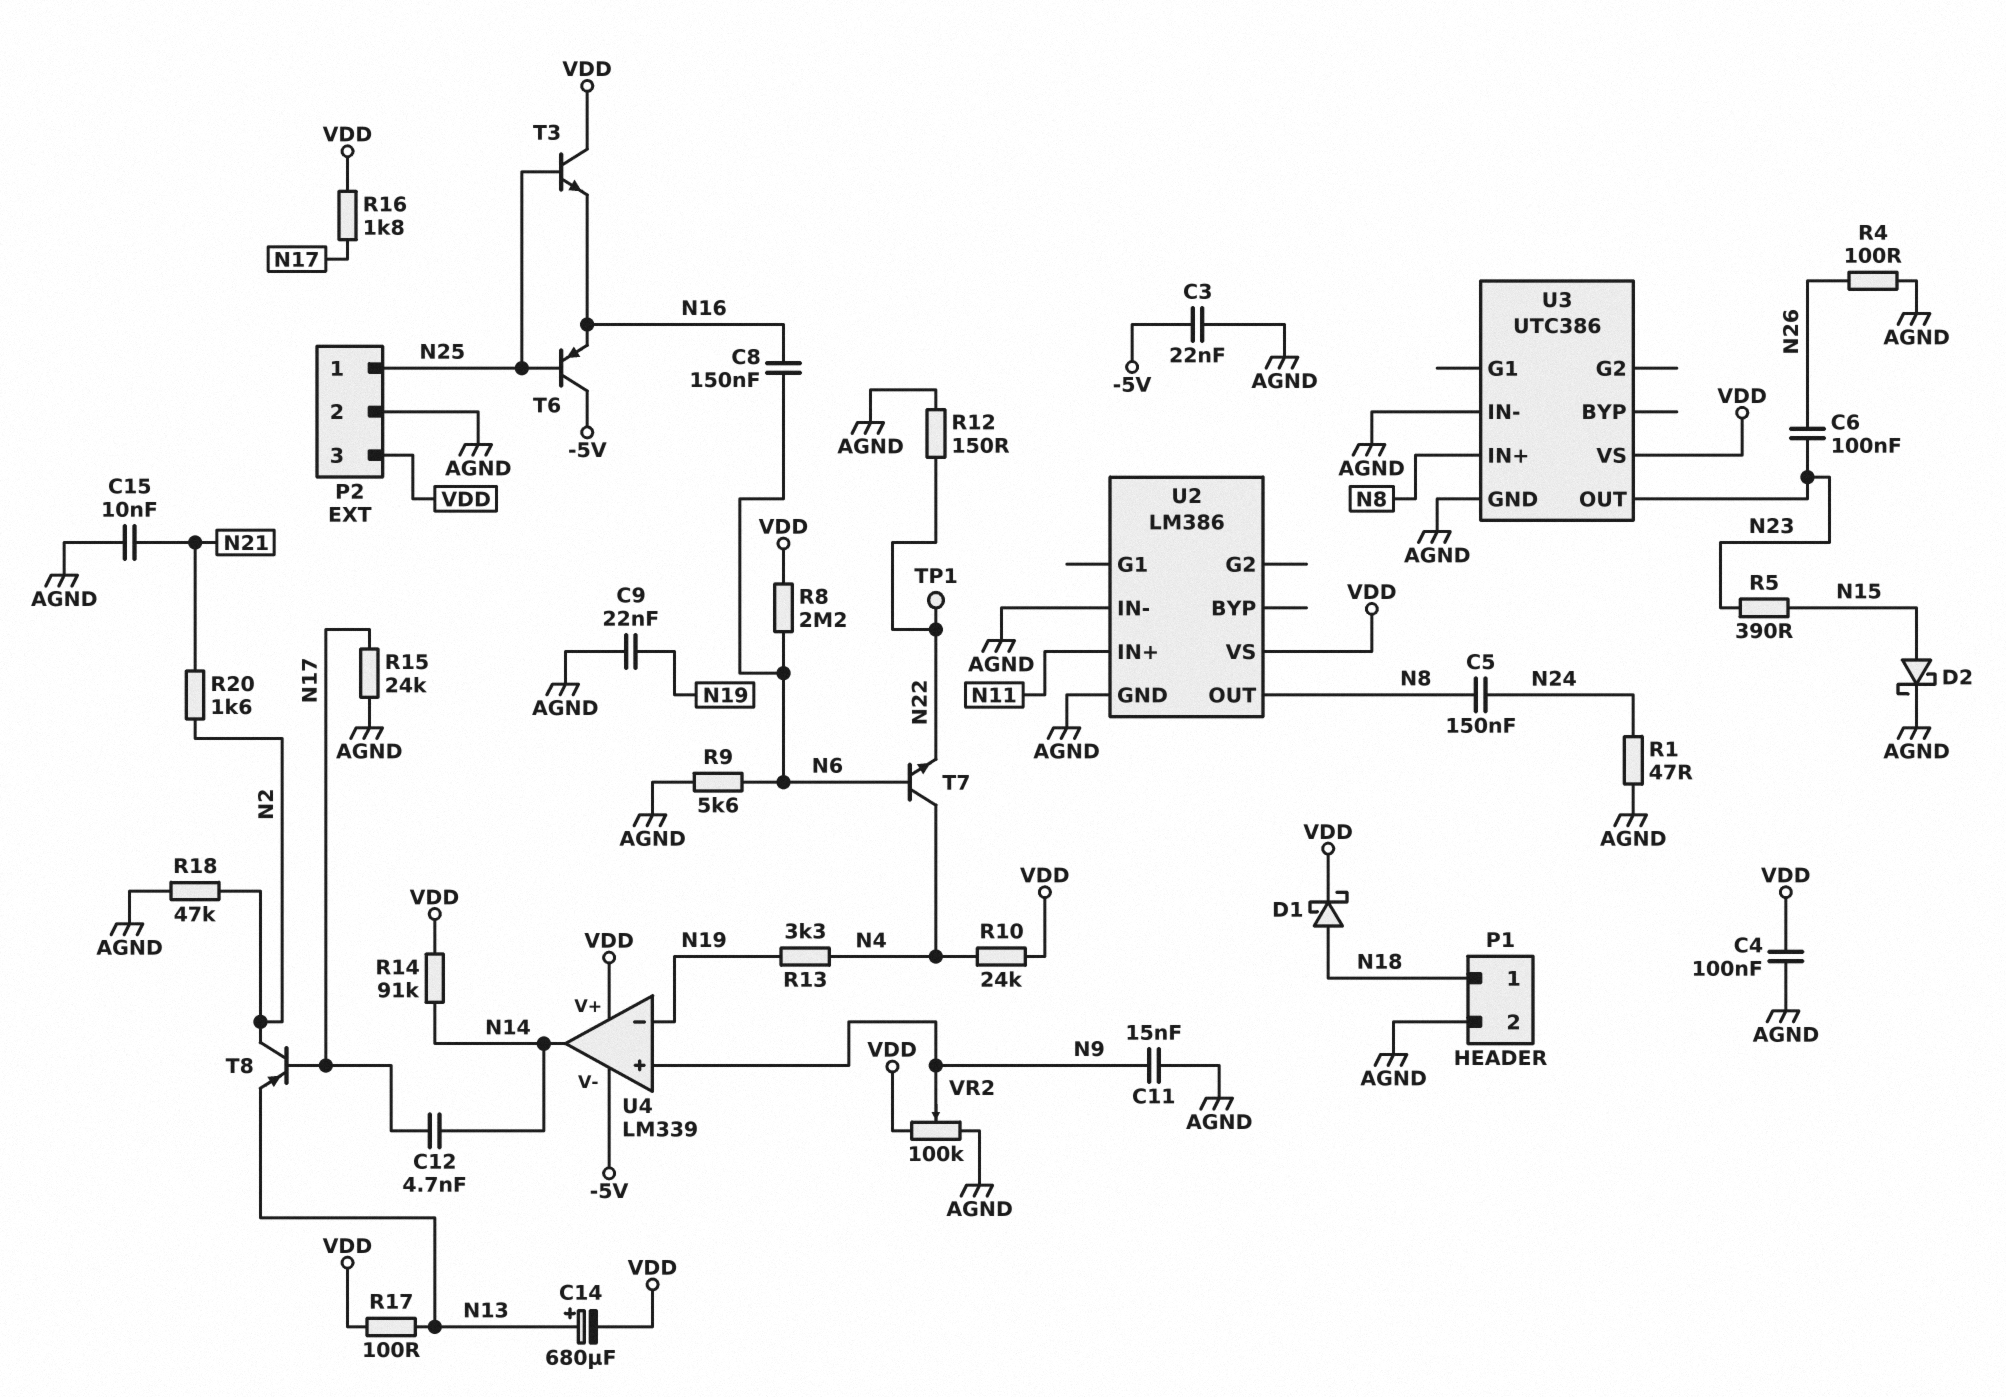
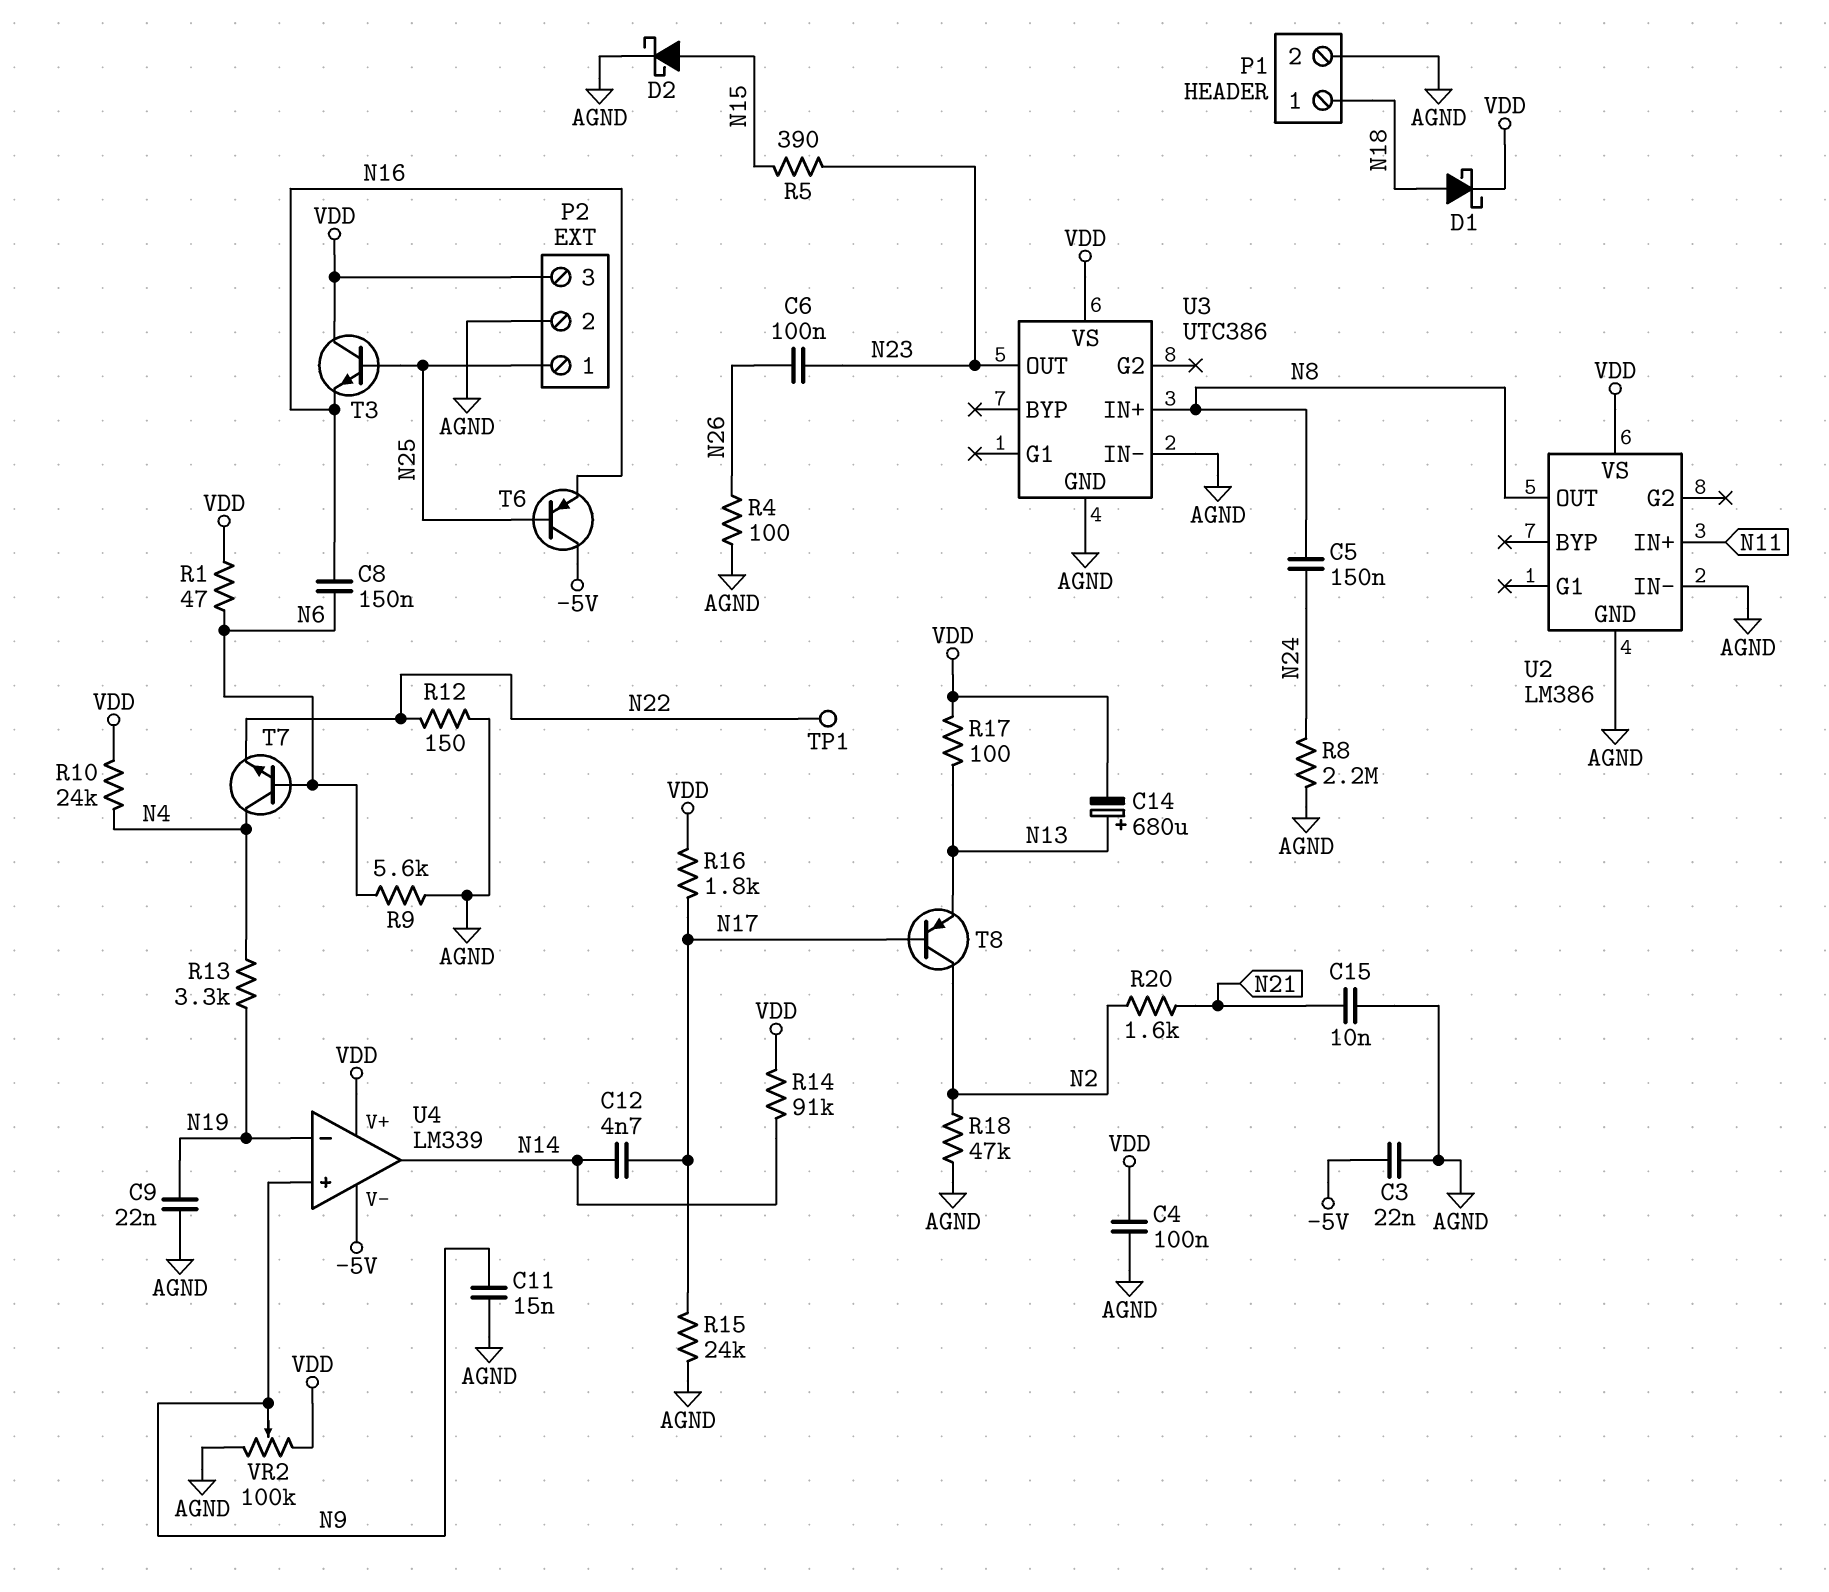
R1: 47 (AGND, N24) -> 47 (N6, VDD)
R8: 2.2M (N6, VDD) -> 2.2M (AGND, N24)

